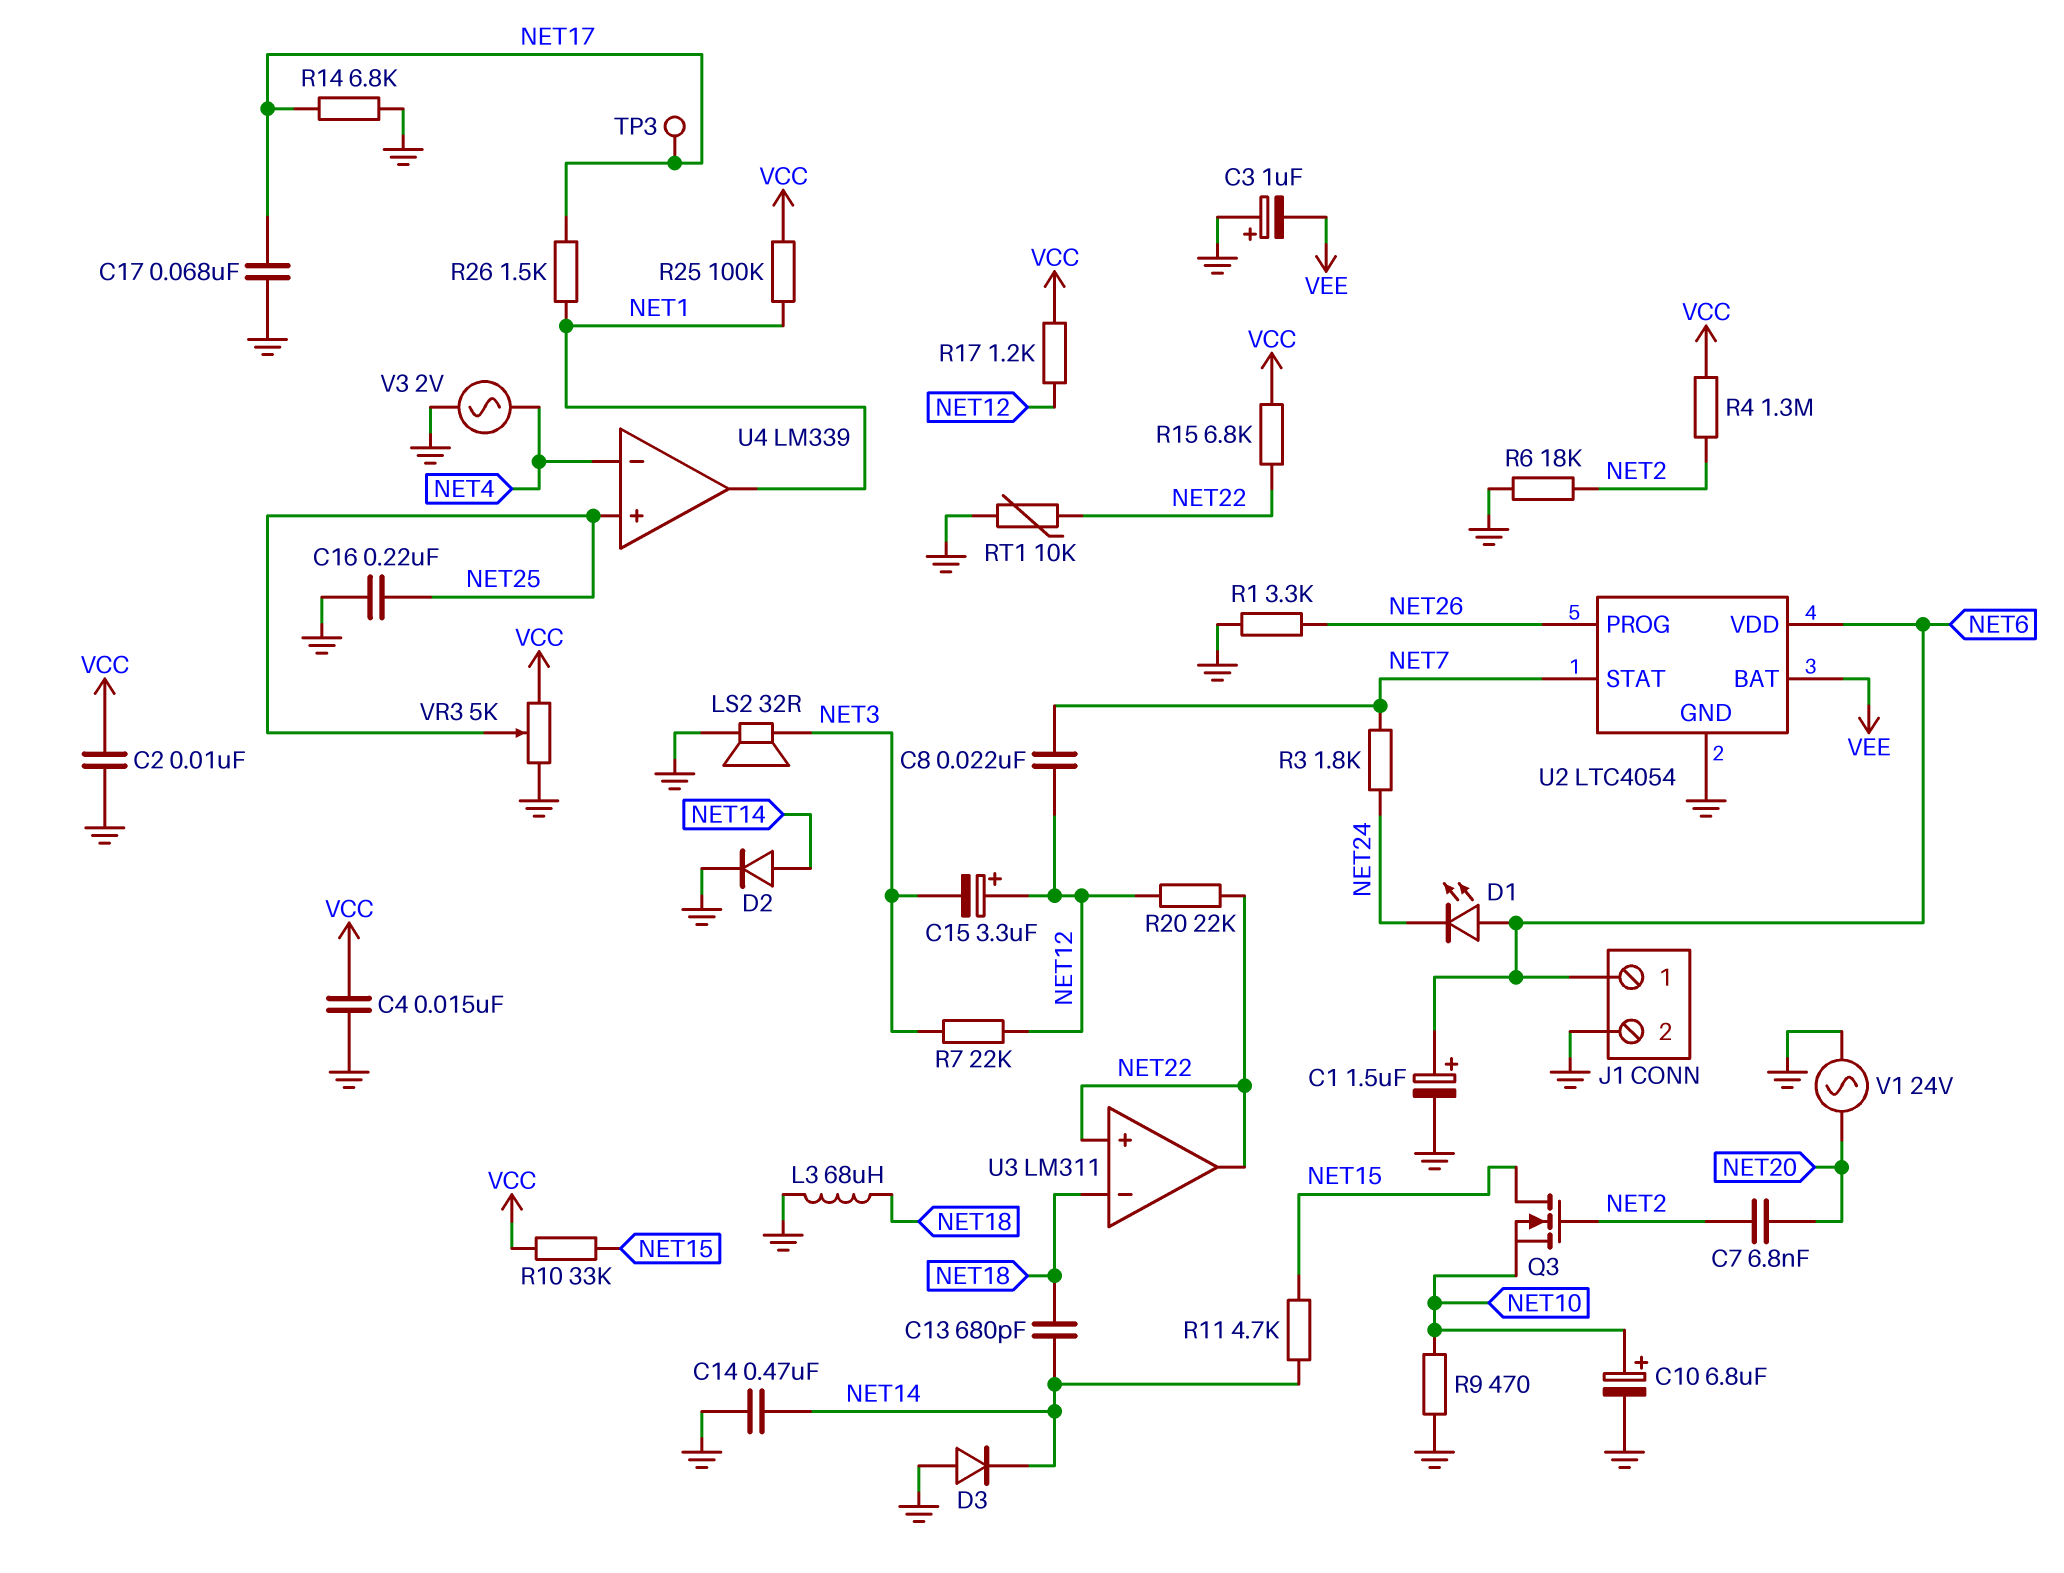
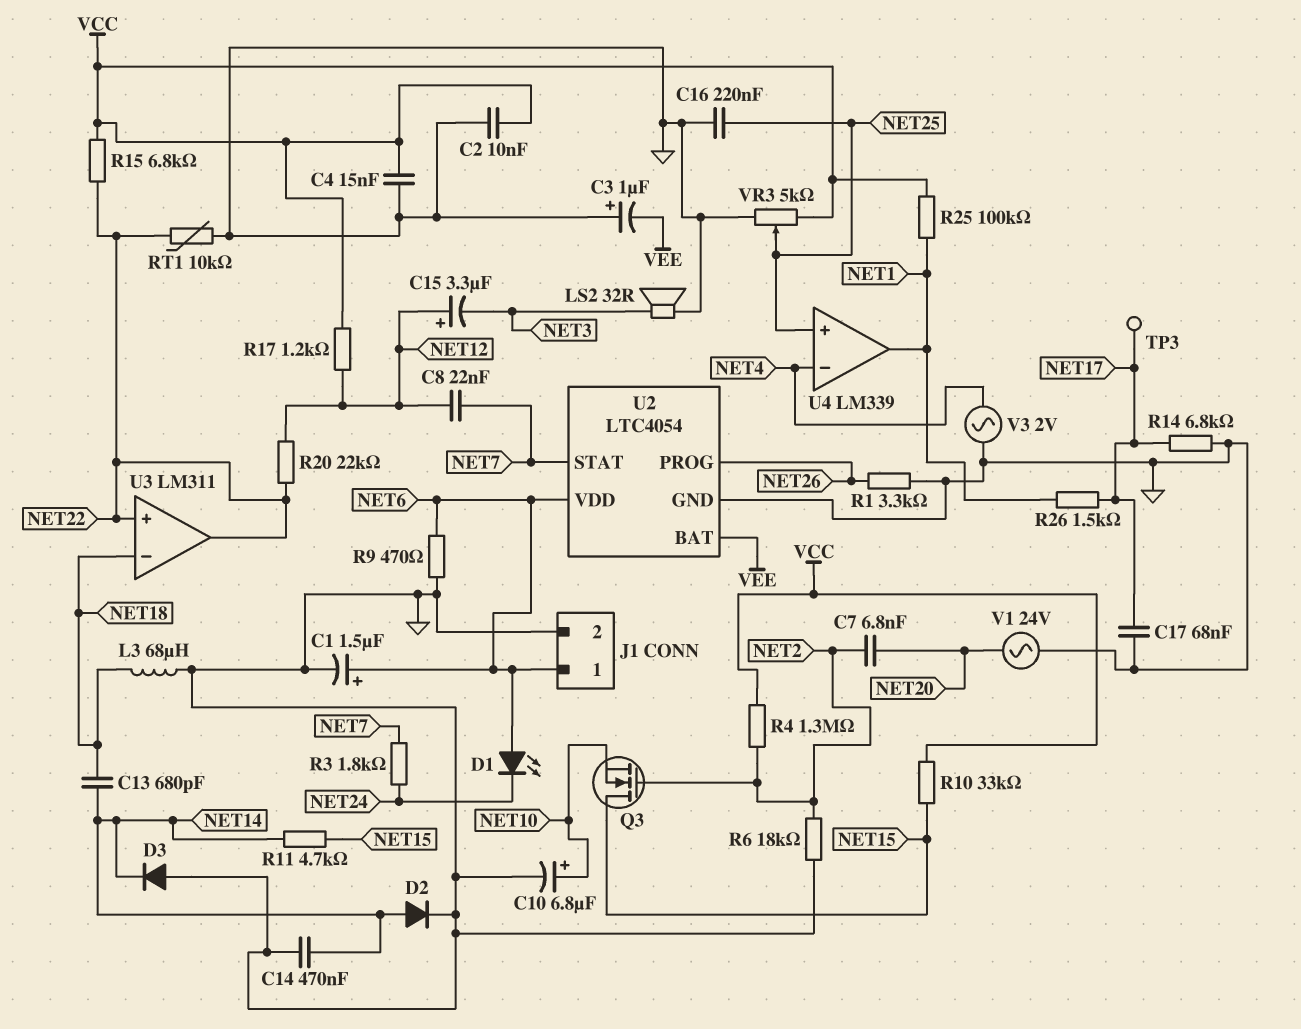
R7: 22k (NET3, NET12) -> none
R9: 470 (GND, NET10) -> 470 (GND, NET6)

